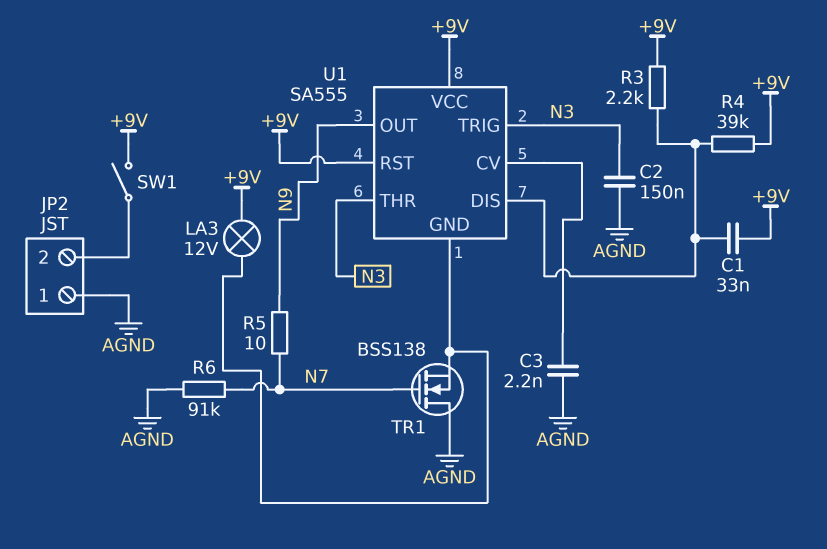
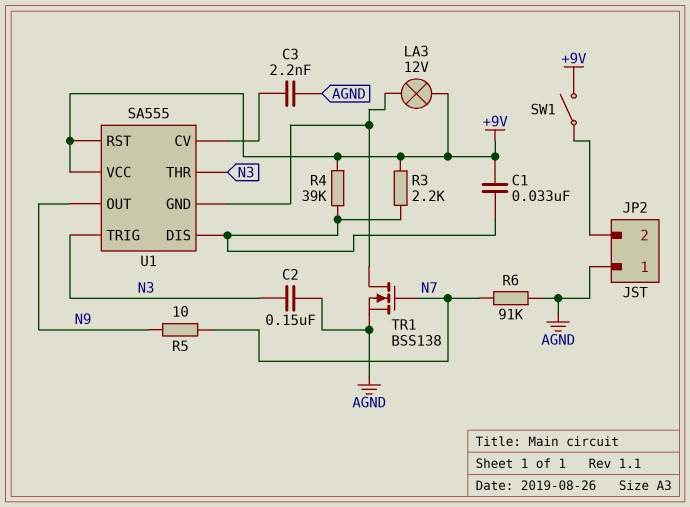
TR1: NMOS BSS138 (G N7, D AGND, S U1/GND) -> NMOS BSS138 (G N7, D U1/GND, S AGND)

